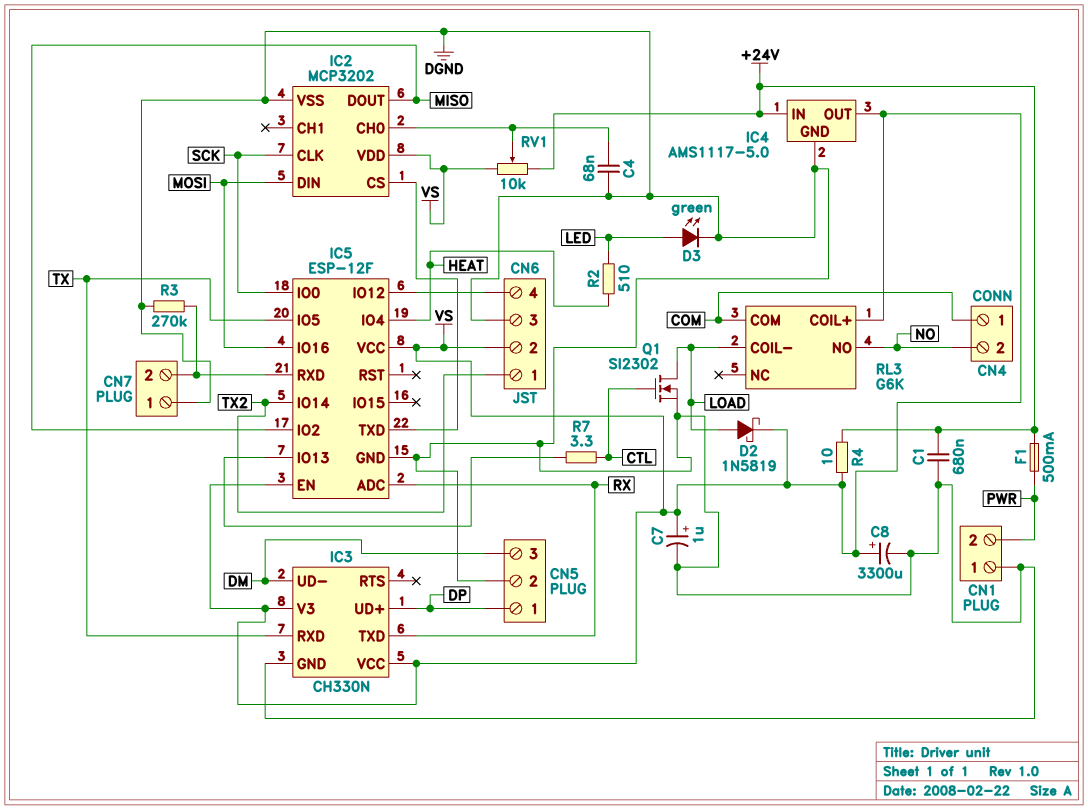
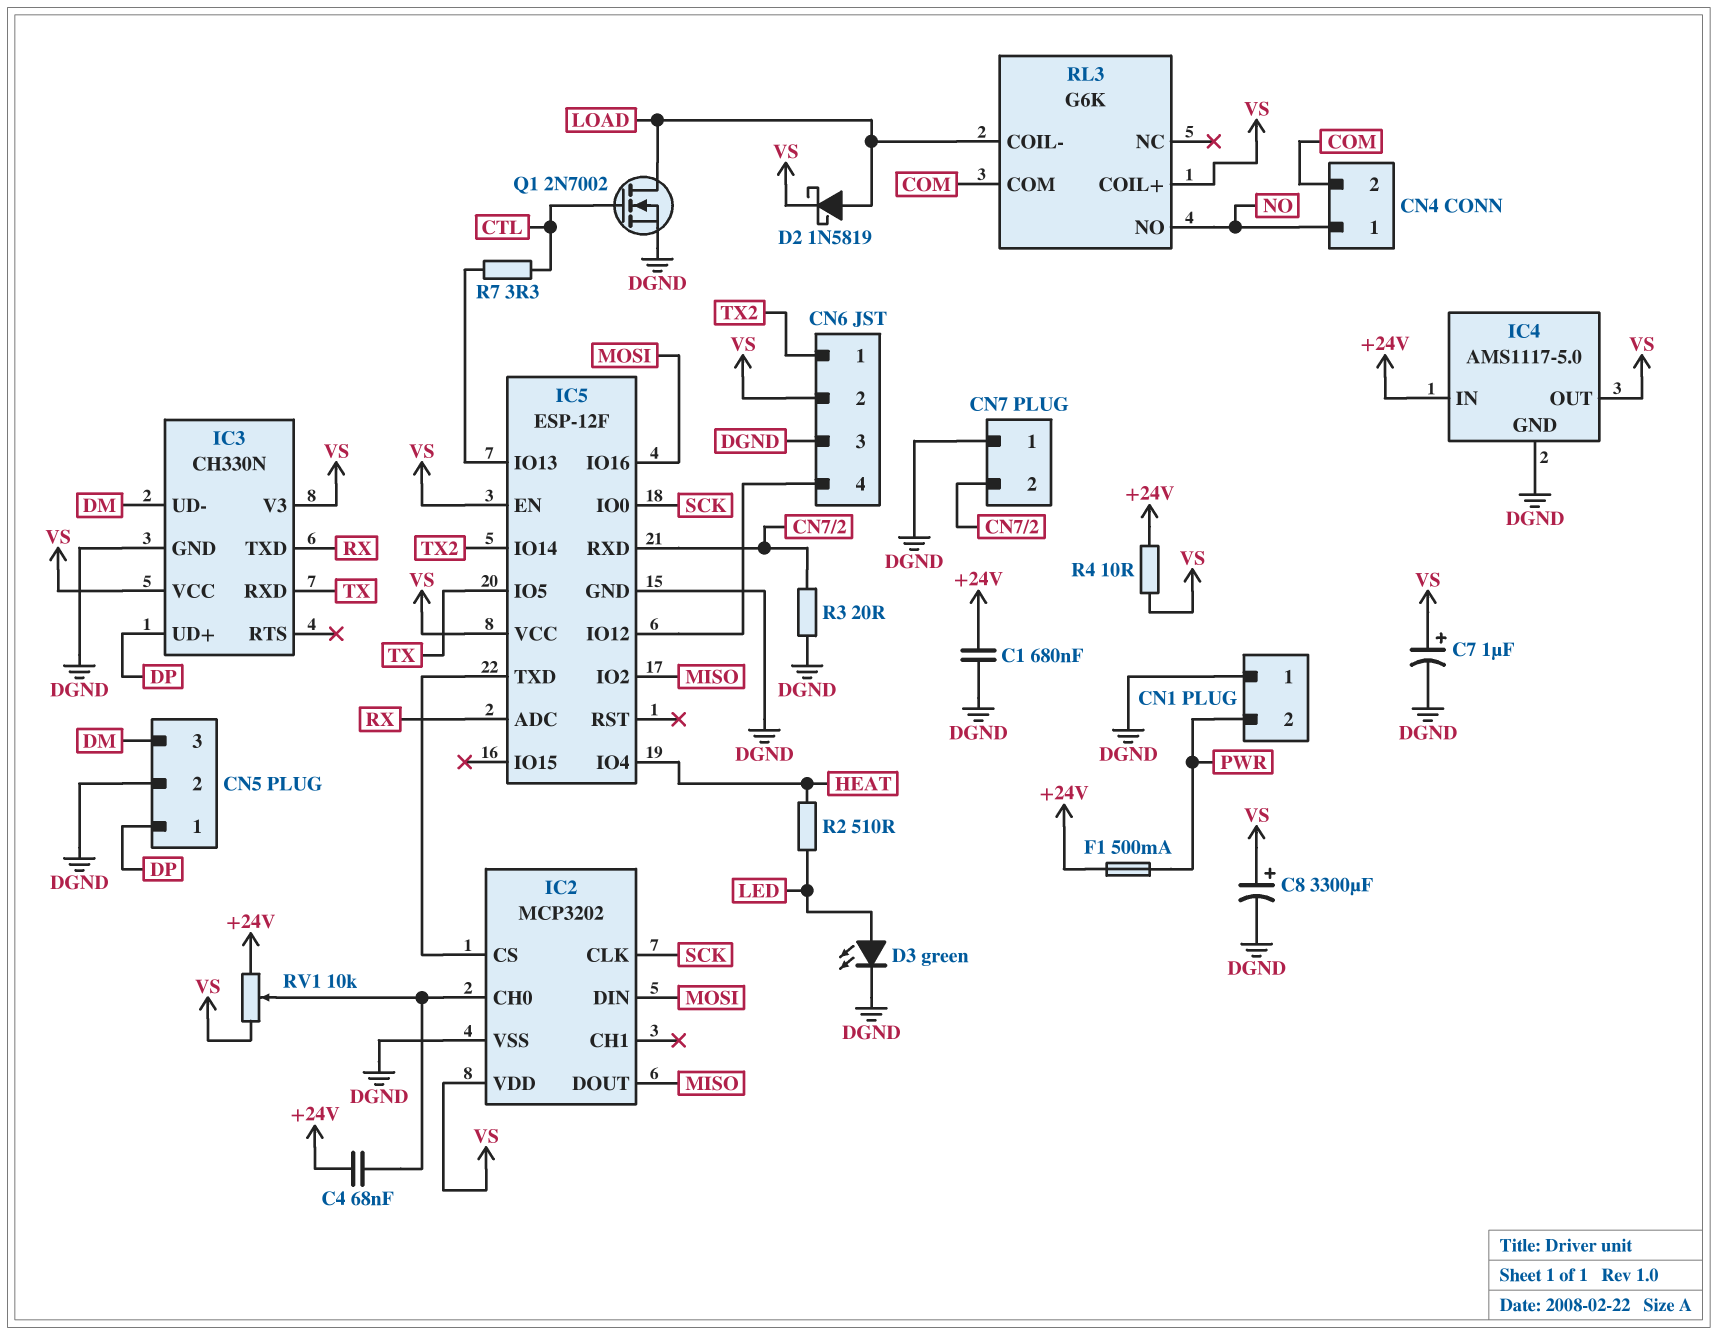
C4: 68nF (DGND, IC2/CH0) -> 68nF (+24V, IC2/CH0)
CN4 pin 1: COM -> NO
CN4 pin 2: NO -> COM
Q1: NMOS SI2302 (G CTL, D LOAD, S DGND) -> NMOS 2N7002 (G CTL, D LOAD, S DGND)
R3: 270k (CN7/2, DGND) -> 20 (CN7/2, DGND)

